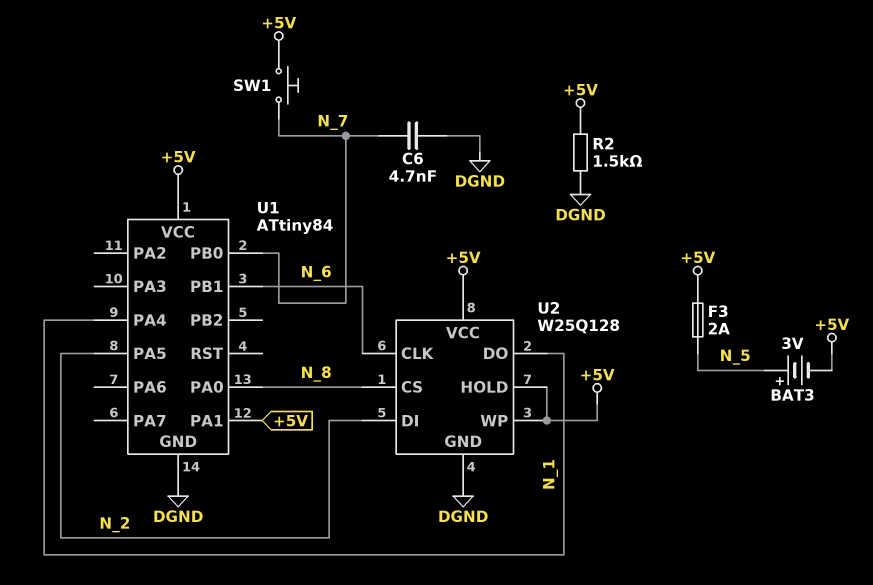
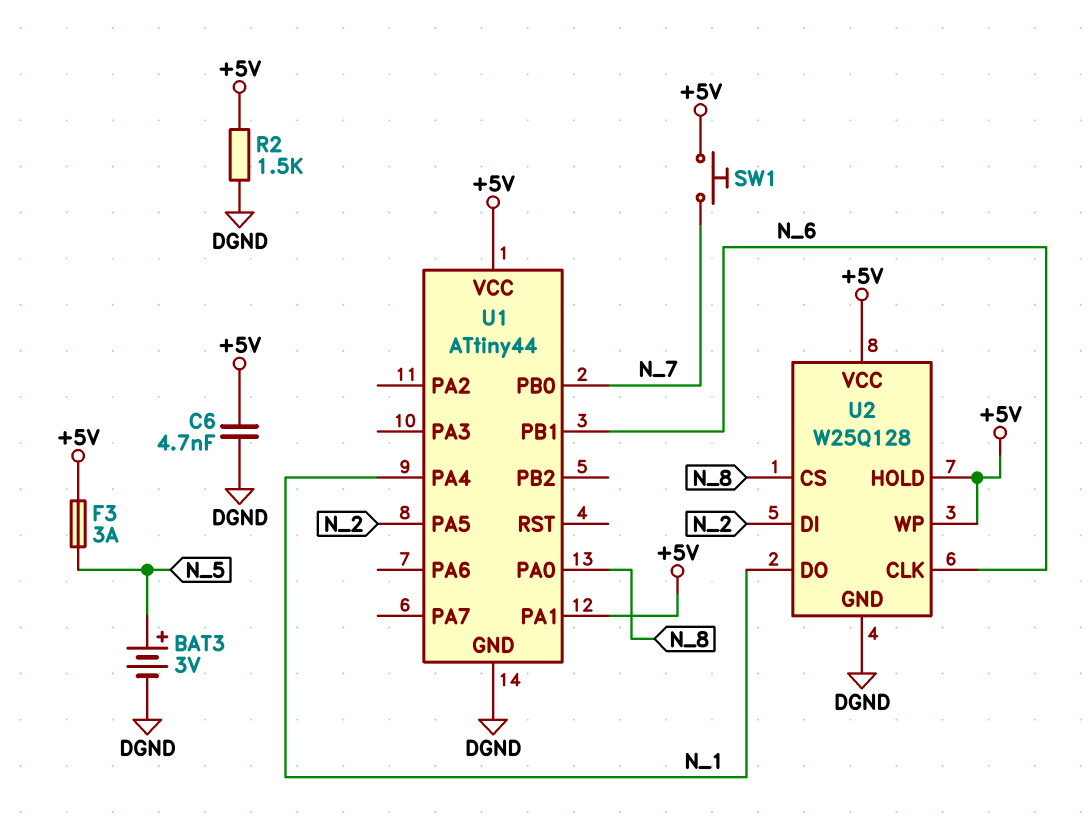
BAT3: 3V (plus N_5, minus +5V) -> 3V (plus N_5, minus DGND)
C6: 4.7nF (DGND, N_7) -> 4.7nF (+5V, DGND)
F3: 2A (+5V, N_5) -> 3A (+5V, N_5)
U1: ATtiny84 -> ATtiny44

